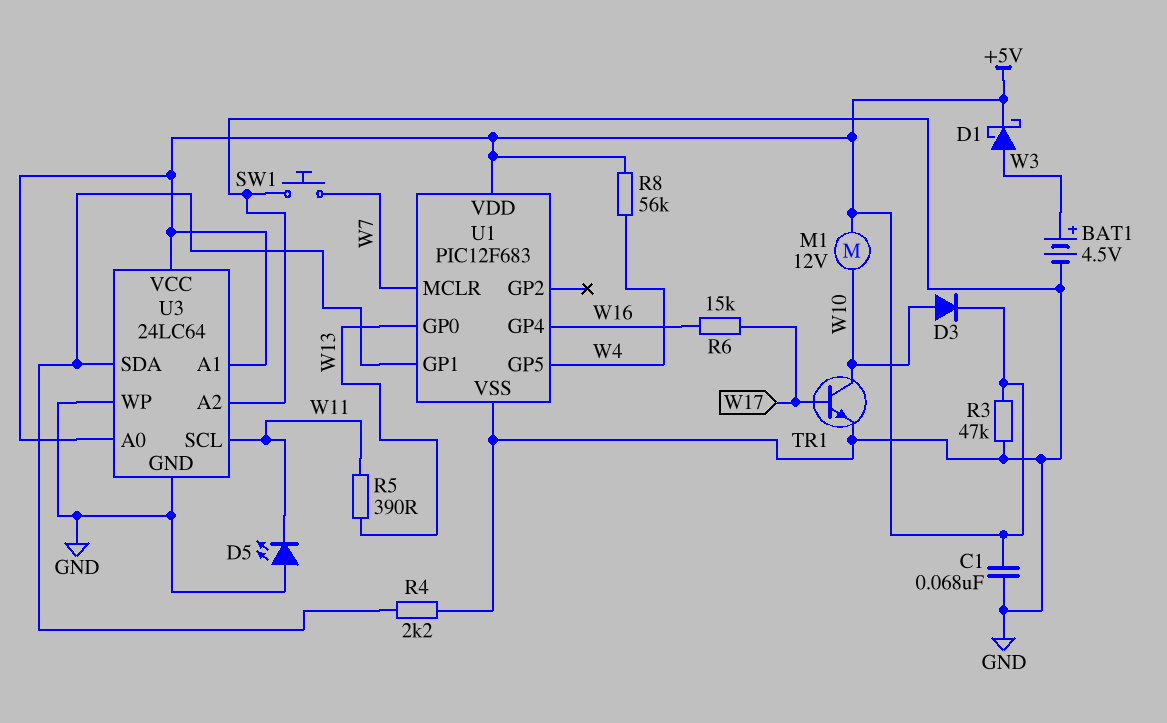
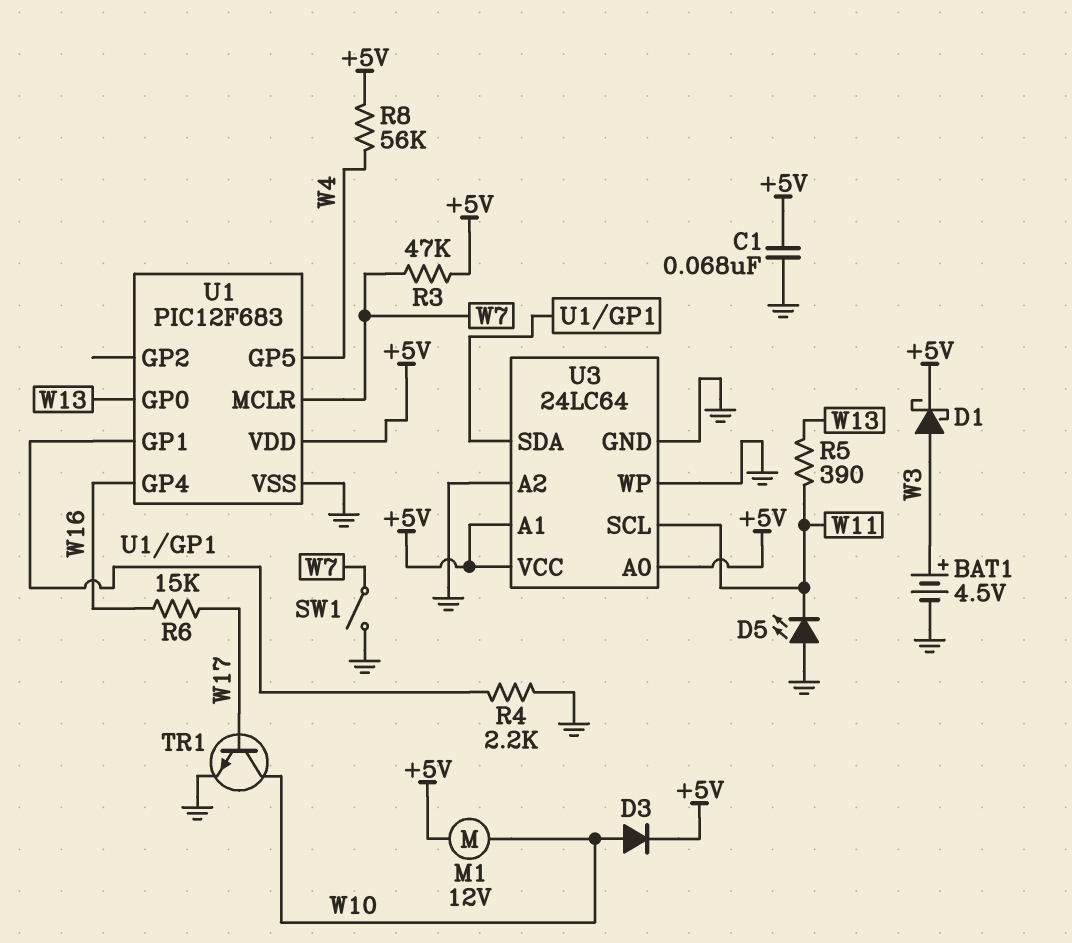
R3: 47k (+5V, GND) -> 47k (+5V, W7)
SW1: button (GND, W7) -> switch (GND, W7)

